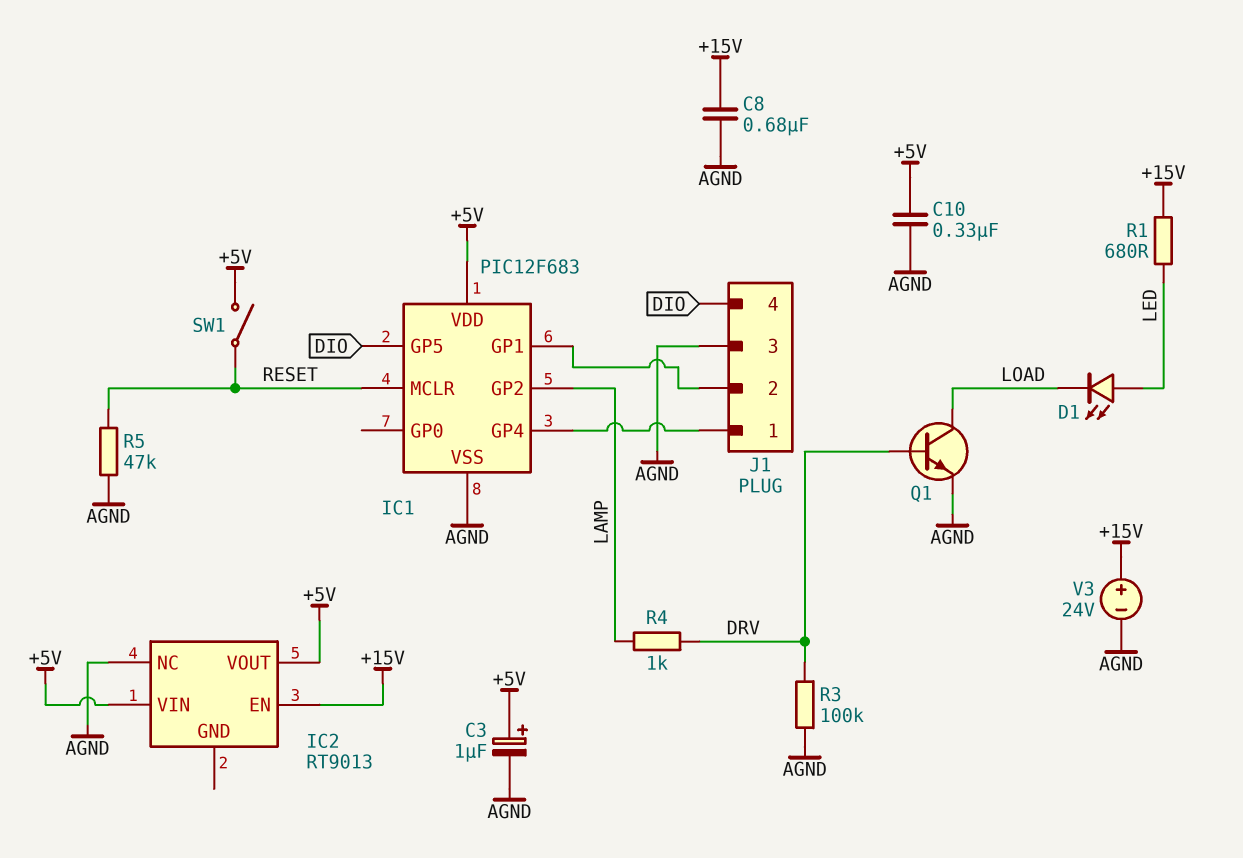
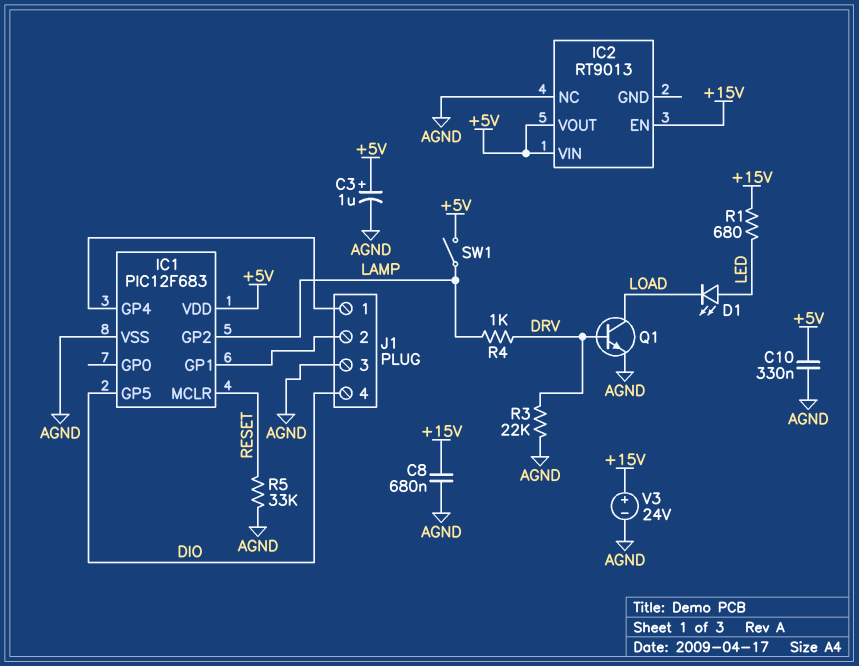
R3: 100k (AGND, DRV) -> 22k (AGND, DRV)
R5: 47k (AGND, RESET) -> 33k (AGND, RESET)
SW1: switch (+5V, RESET) -> switch (+5V, LAMP)

